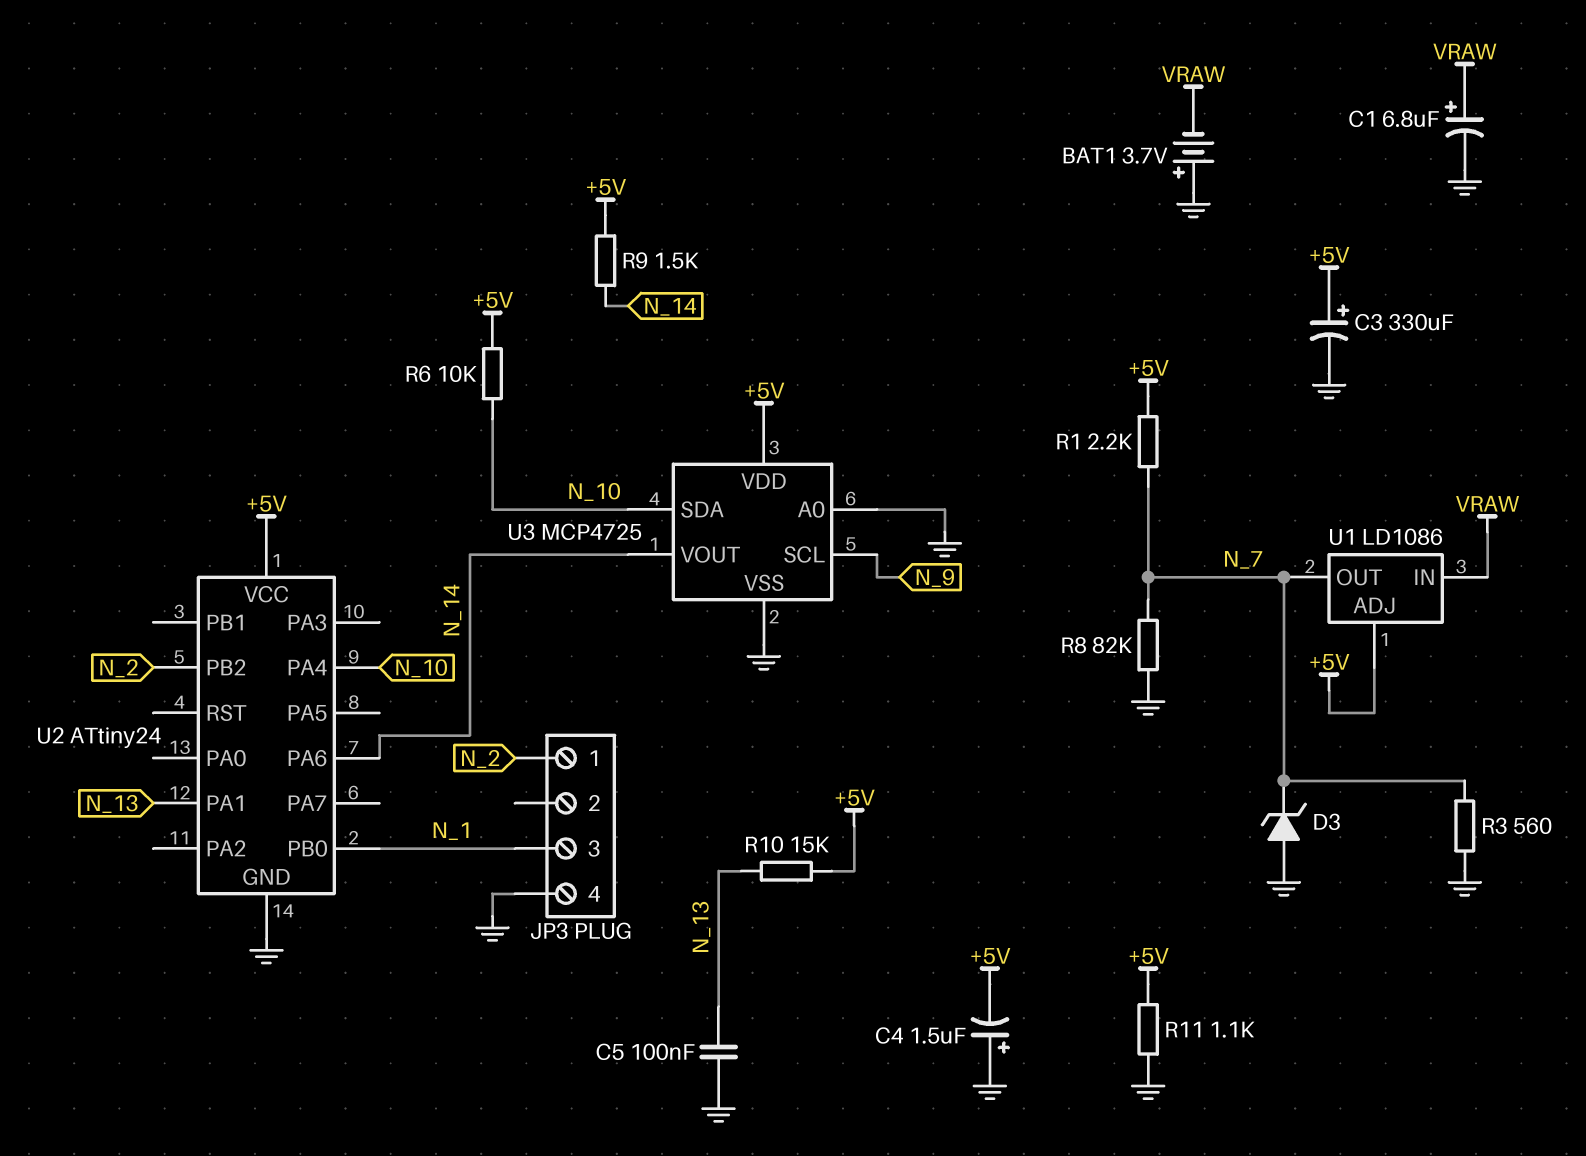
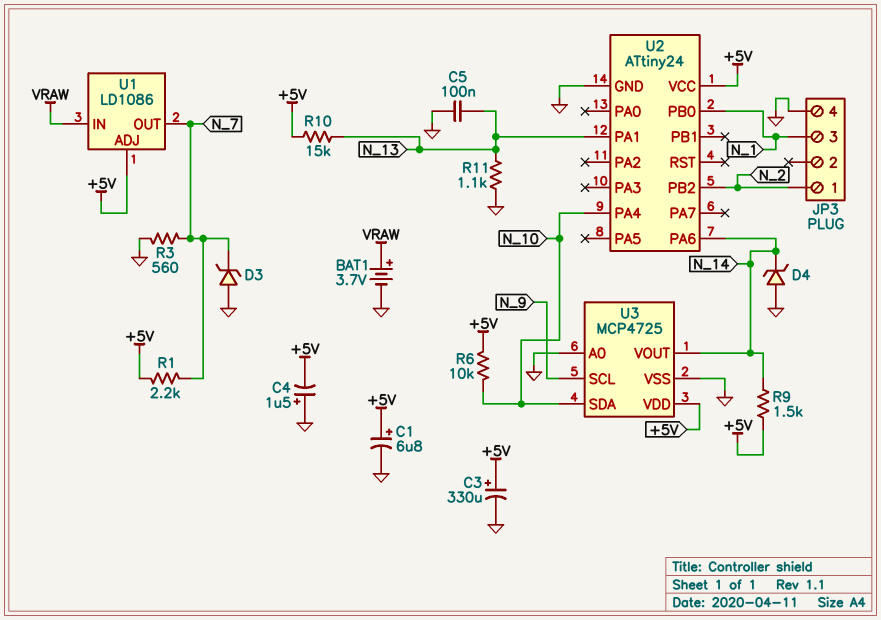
BAT1: 3.7V (plus GND, minus VRAW) -> 3.7V (plus VRAW, minus GND)
C1: 6.8uF (plus VRAW, minus GND) -> 6.8uF (plus +5V, minus GND)
D4: none -> zener (A GND, K N_14)
R8: 82k (GND, N_7) -> none
R11: 1.1k (+5V, GND) -> 1.1k (GND, N_13)

